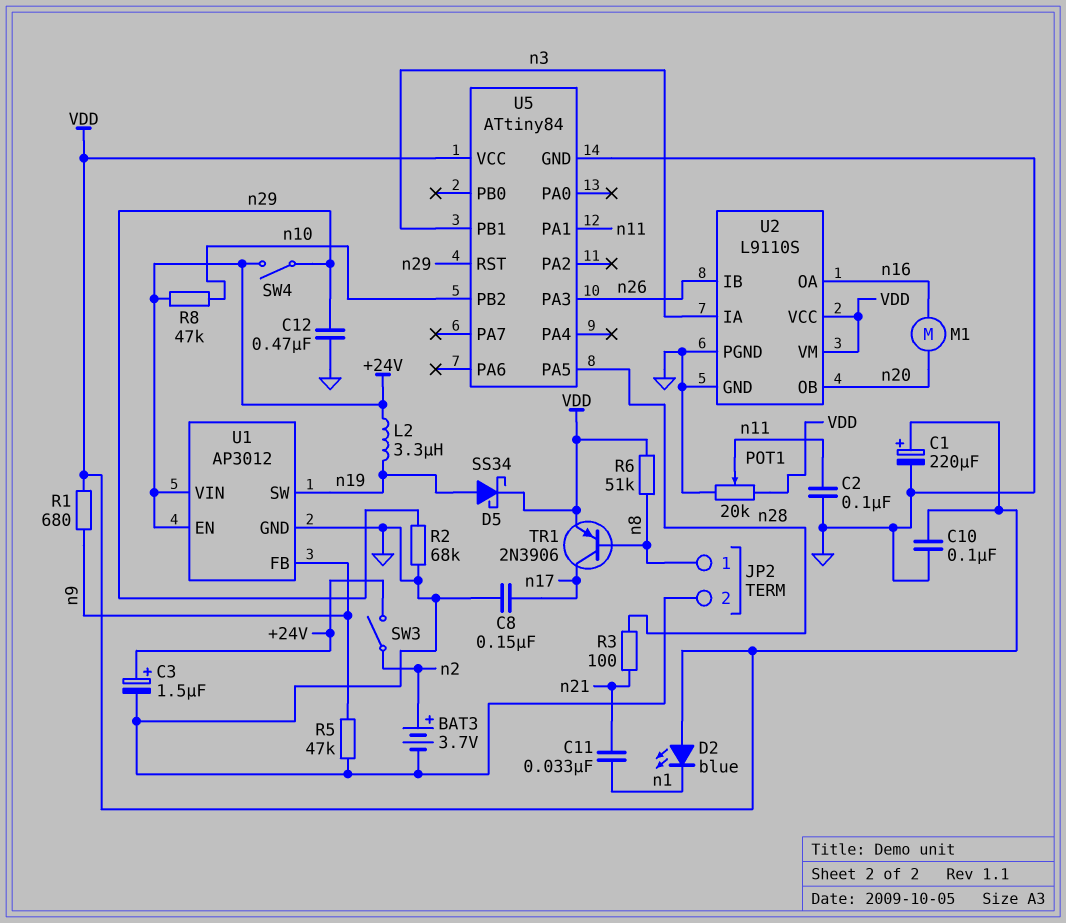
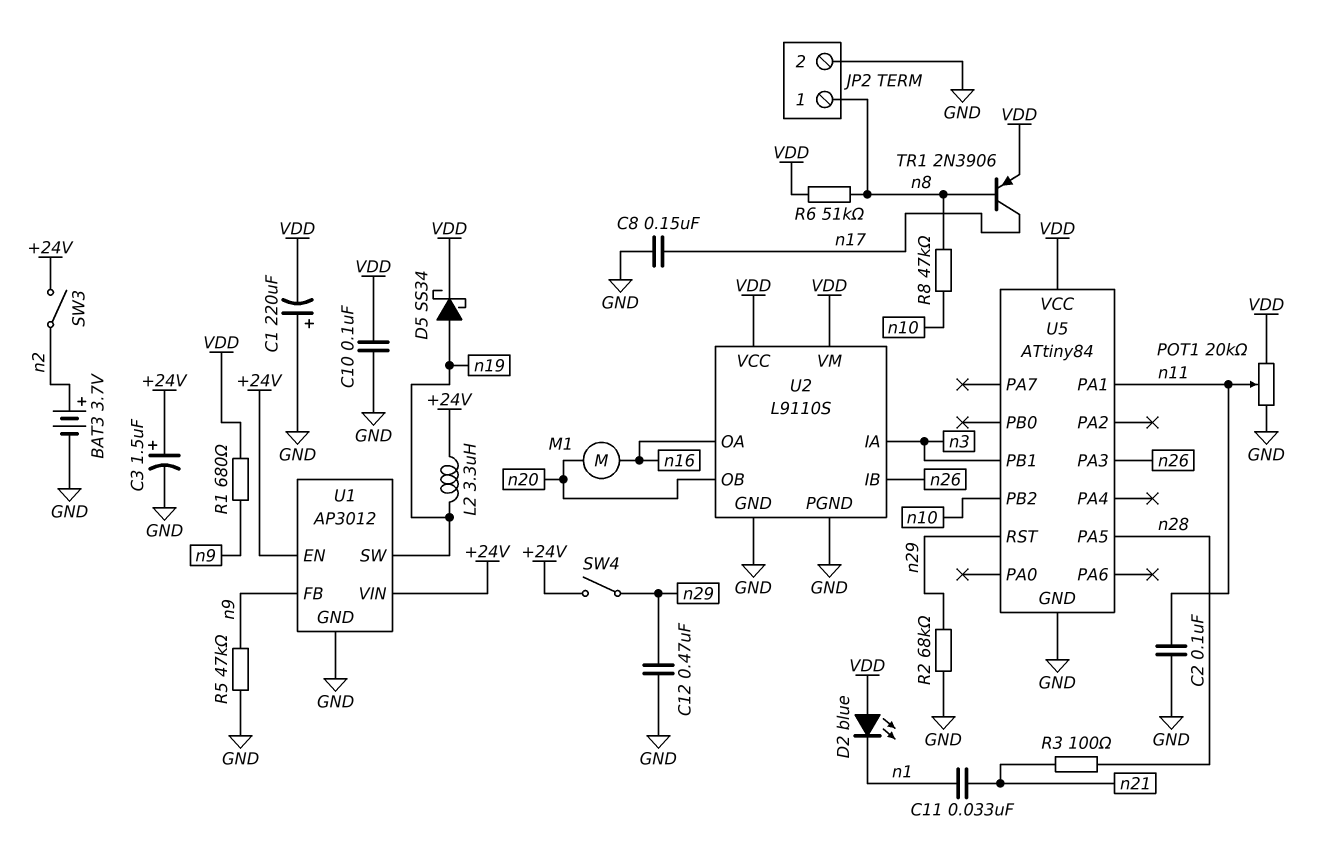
C1: 220uF (plus VDD, minus GND) -> 220uF (plus GND, minus VDD)
R8: 47k (+24V, n10) -> 47k (n8, n10)

